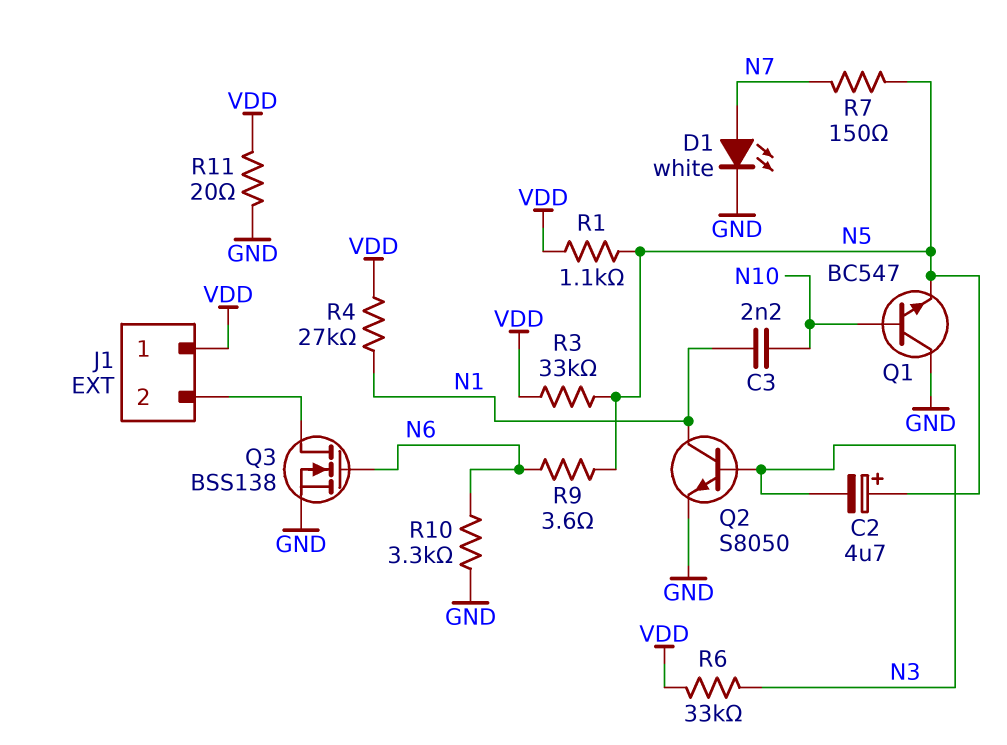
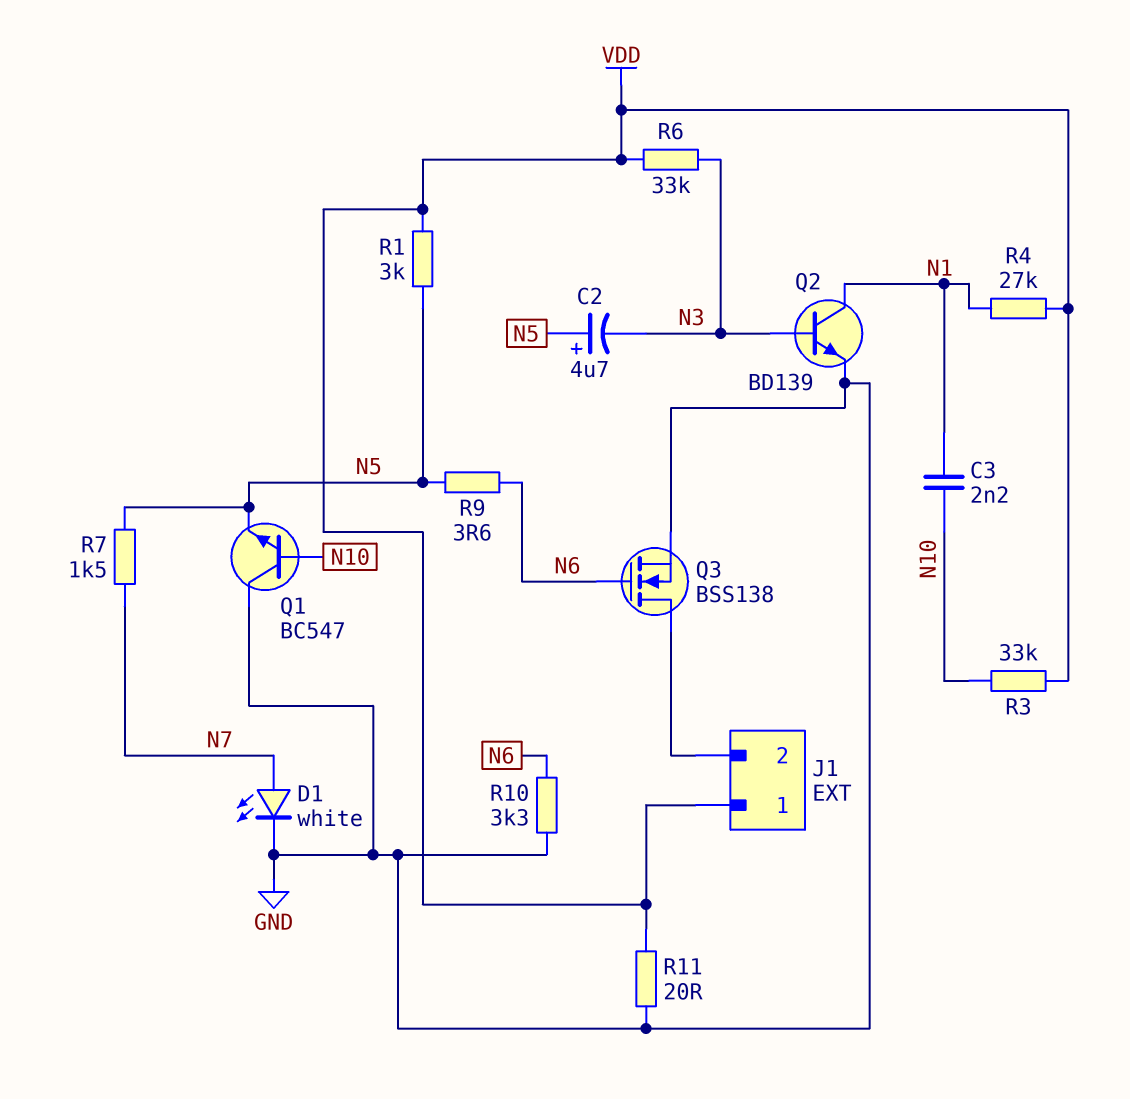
Q2: NPN S8050 (B N3, C N1, E GND) -> NPN BD139 (B N3, C N1, E GND)
R1: 1.1k (N5, VDD) -> 3k (N5, VDD)
R3: 33k (N5, VDD) -> 33k (N10, VDD)
R7: 150 (N5, N7) -> 1.5k (N5, N7)

